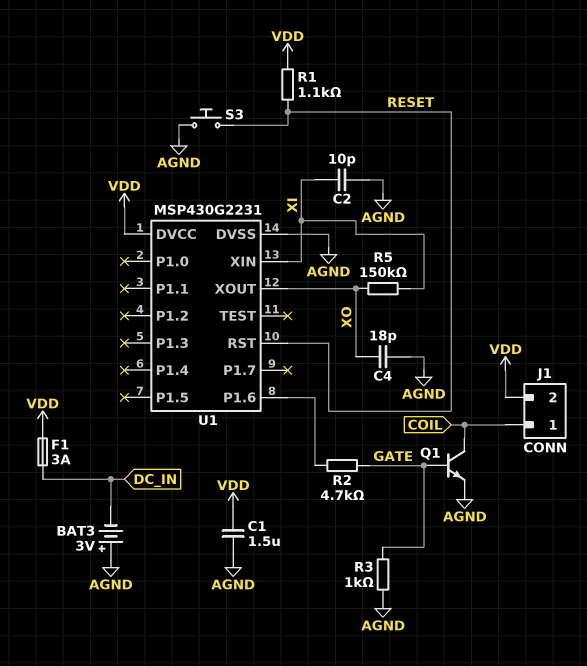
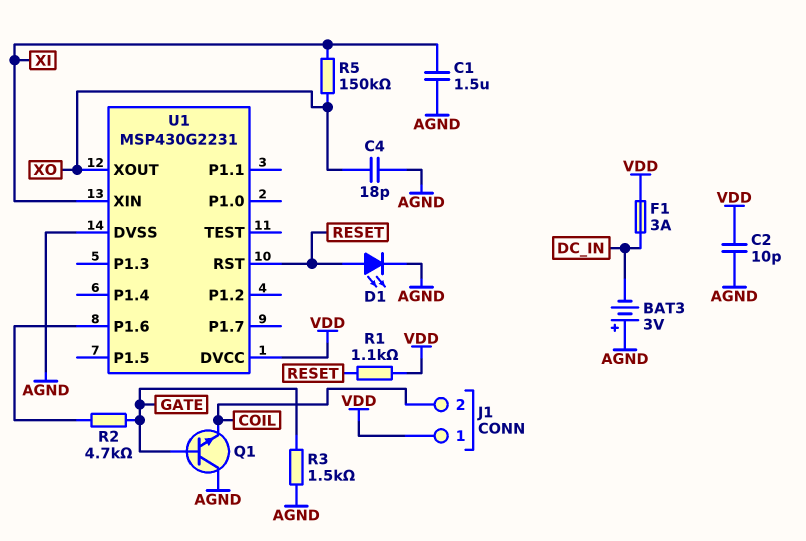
C1: 1.5uF (AGND, VDD) -> 1.5uF (AGND, XI)
C2: 10pF (AGND, XI) -> 10pF (AGND, VDD)
D1: none -> LED (A RESET, K AGND)
J1 pin 1: COIL -> VDD
J1 pin 2: VDD -> COIL
Q1: NPN (B GATE, C COIL, E AGND) -> NPN (B GATE, C AGND, E COIL)
R3: 1k (AGND, GATE) -> 1.5k (AGND, GATE)
S3: button (AGND, RESET) -> none

